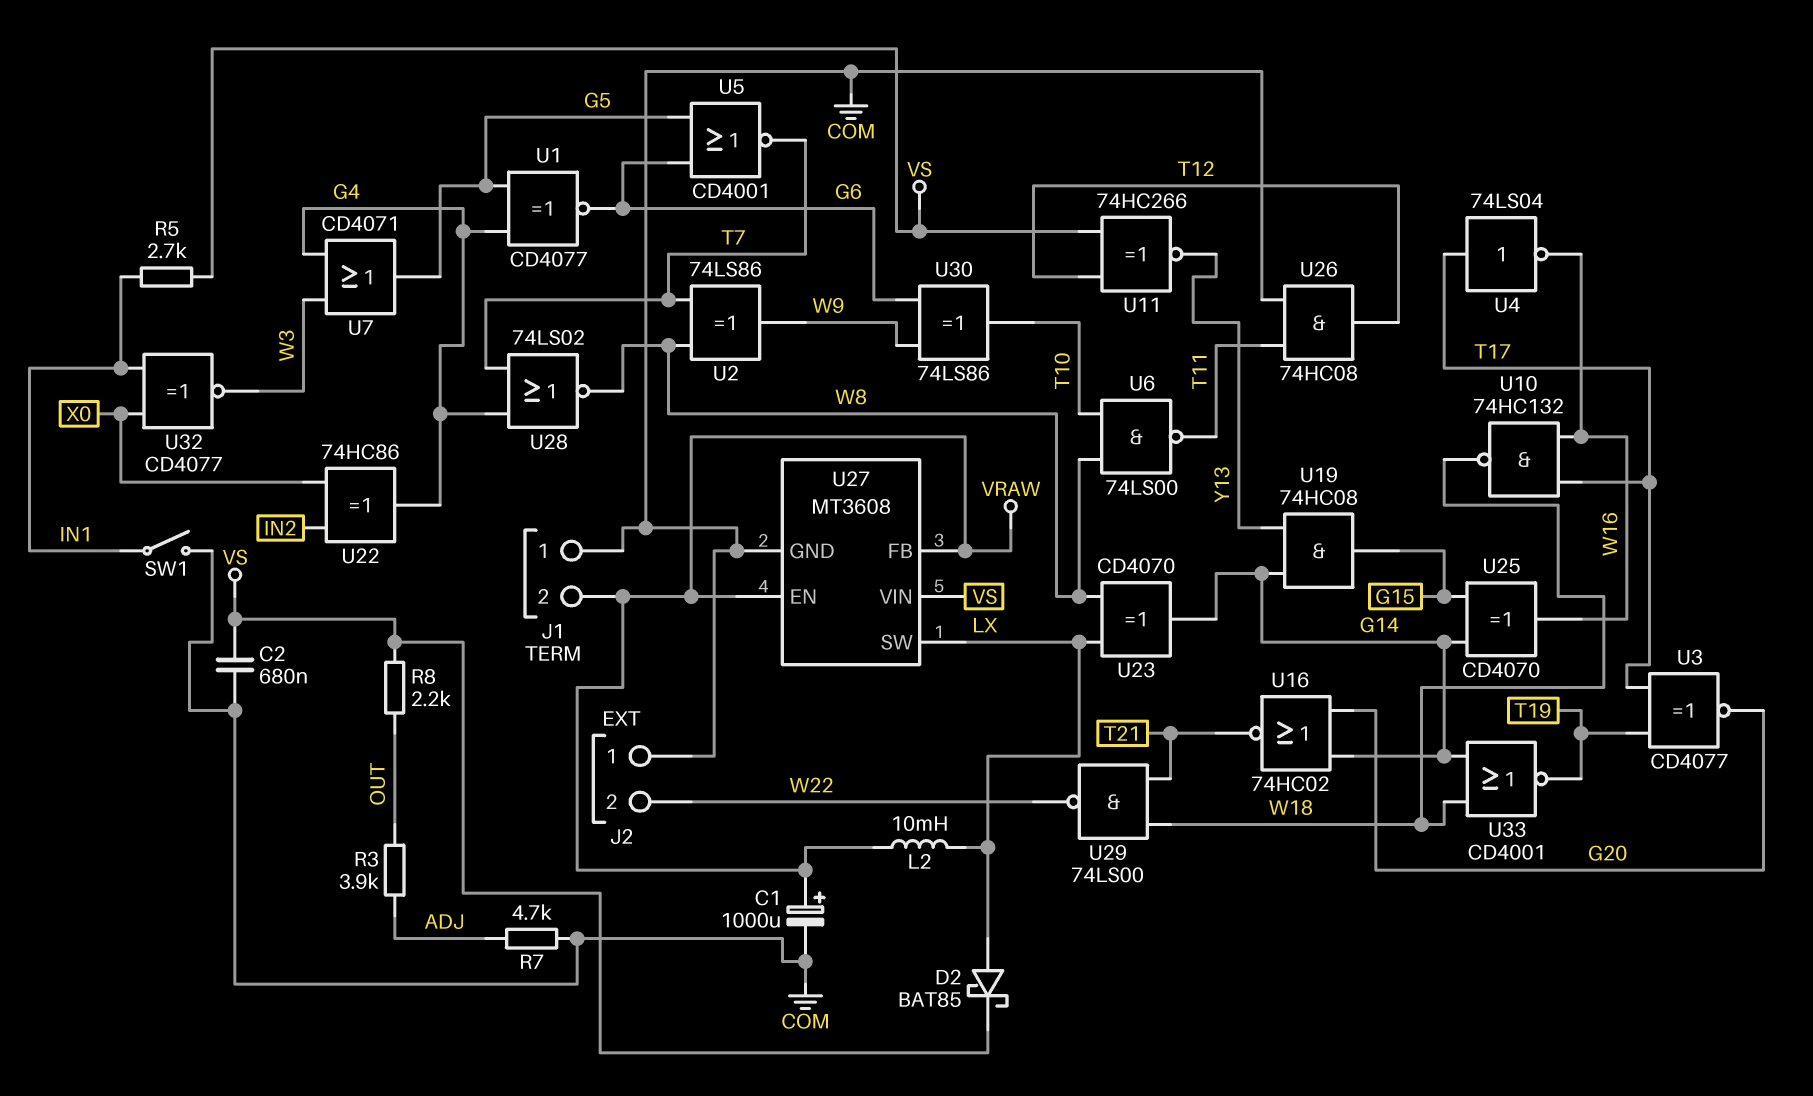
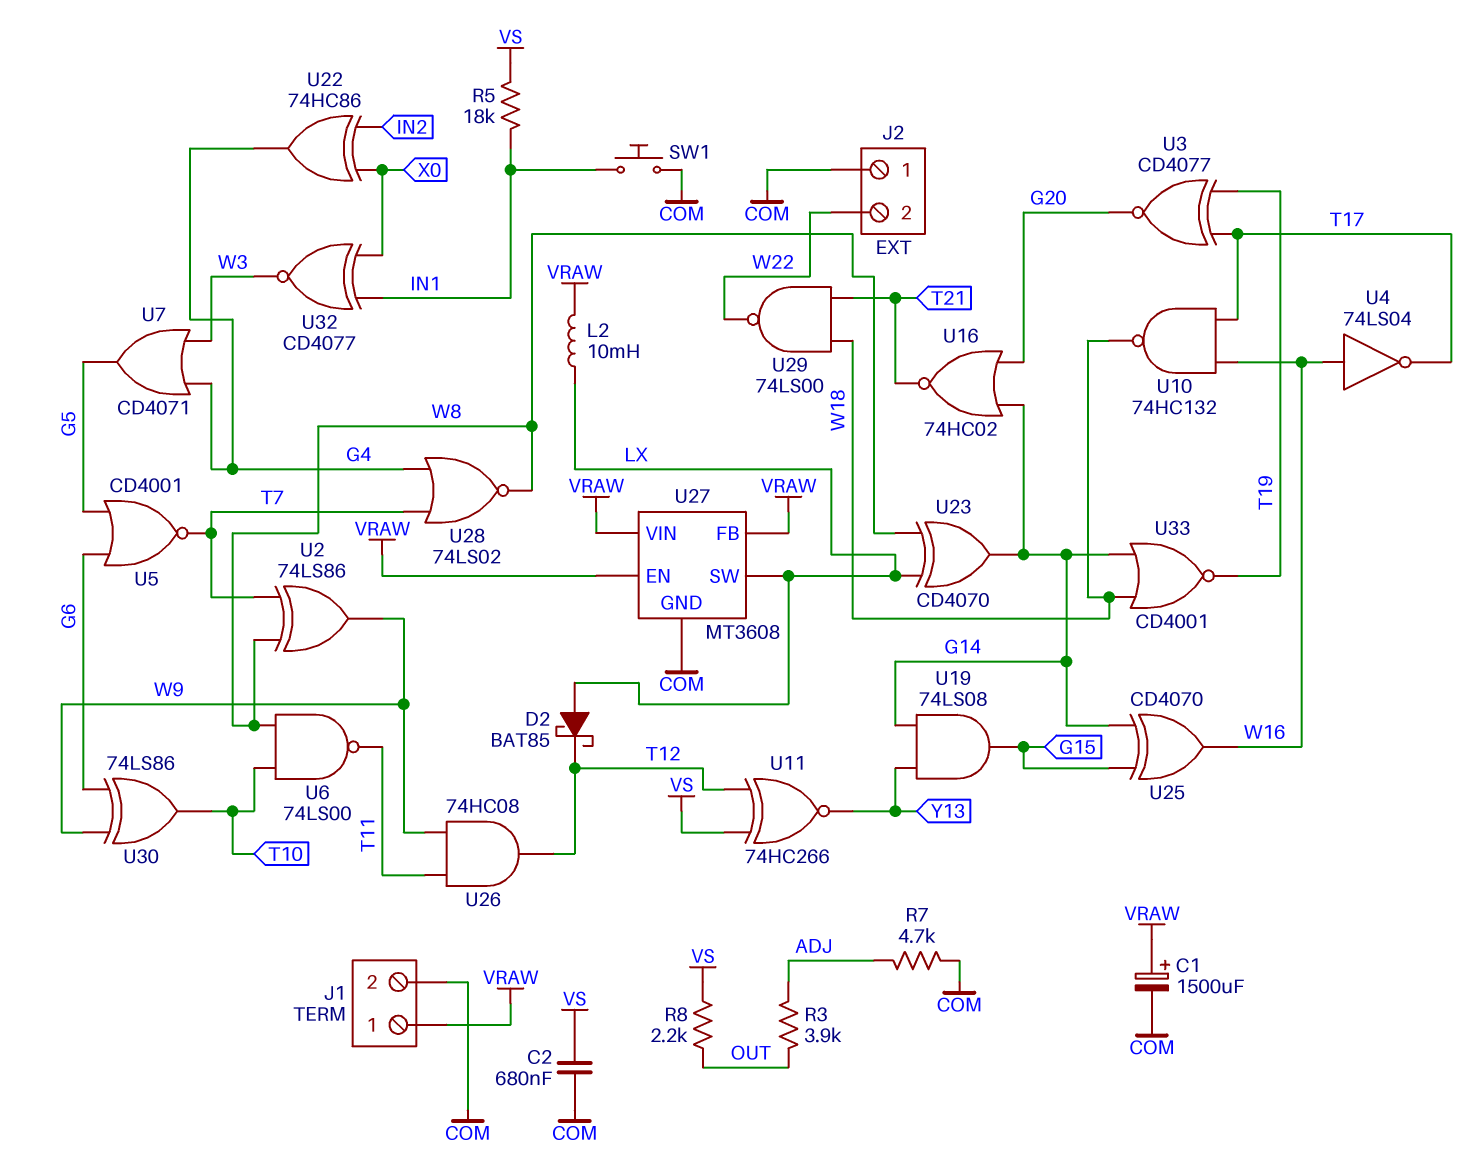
C1: 1000uF (plus VRAW, minus COM) -> 1500uF (plus VRAW, minus COM)
D2: schottky BAT85 (A LX, K VS) -> schottky BAT85 (A LX, K T12)
J1 pin 1: COM -> VRAW
J1 pin 2: VRAW -> COM
R5: 2.7k (IN1, VS) -> 18k (IN1, VS)
SW1: switch (COM, IN1) -> button (COM, IN1)
U1: XNOR CD4077 (in G4, in G5, out G6) -> none
U4: NOT 74LS04 (in T17, out W16) -> NOT 74LS04 (in W16, out T17)
U19: AND 74HC08 (in G14, in Y13, out G15) -> AND 74LS08 (in G14, in Y13, out G15)
U26: AND 74HC08 (in COM, in T11, out T12) -> AND 74HC08 (in T11, in W9, out T12)
U27 pin VIN: VS -> VRAW

